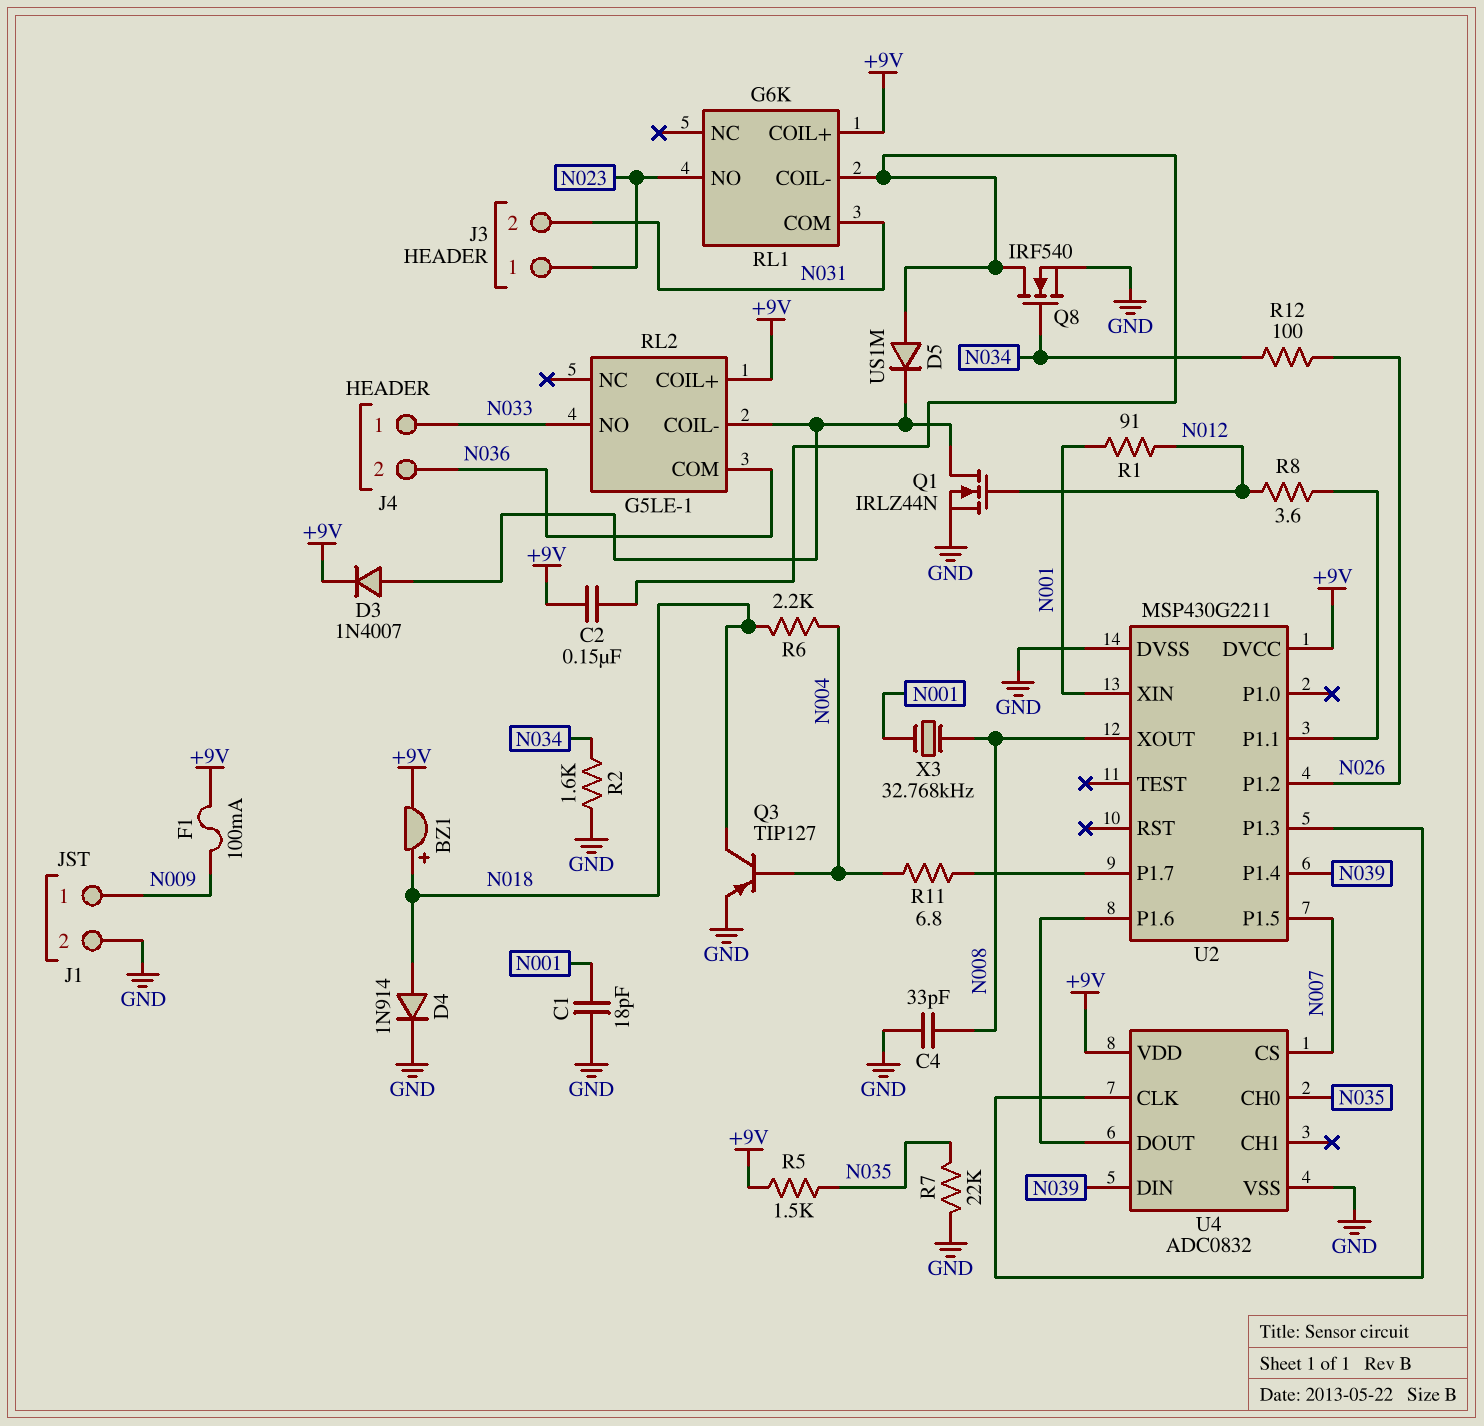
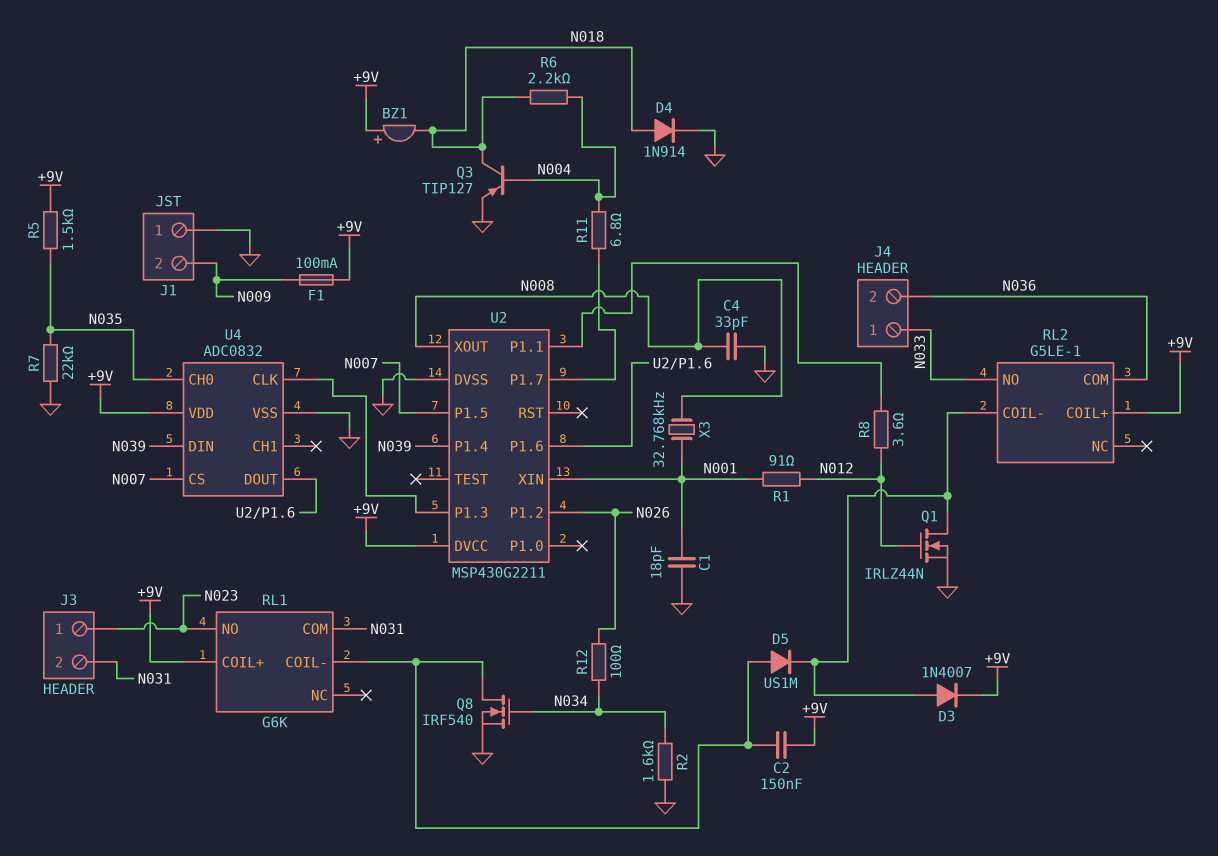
BZ1: buzzer (plus N018, minus +9V) -> buzzer (plus +9V, minus N018)
J1 pin 1: N009 -> GND
J1 pin 2: GND -> N009

